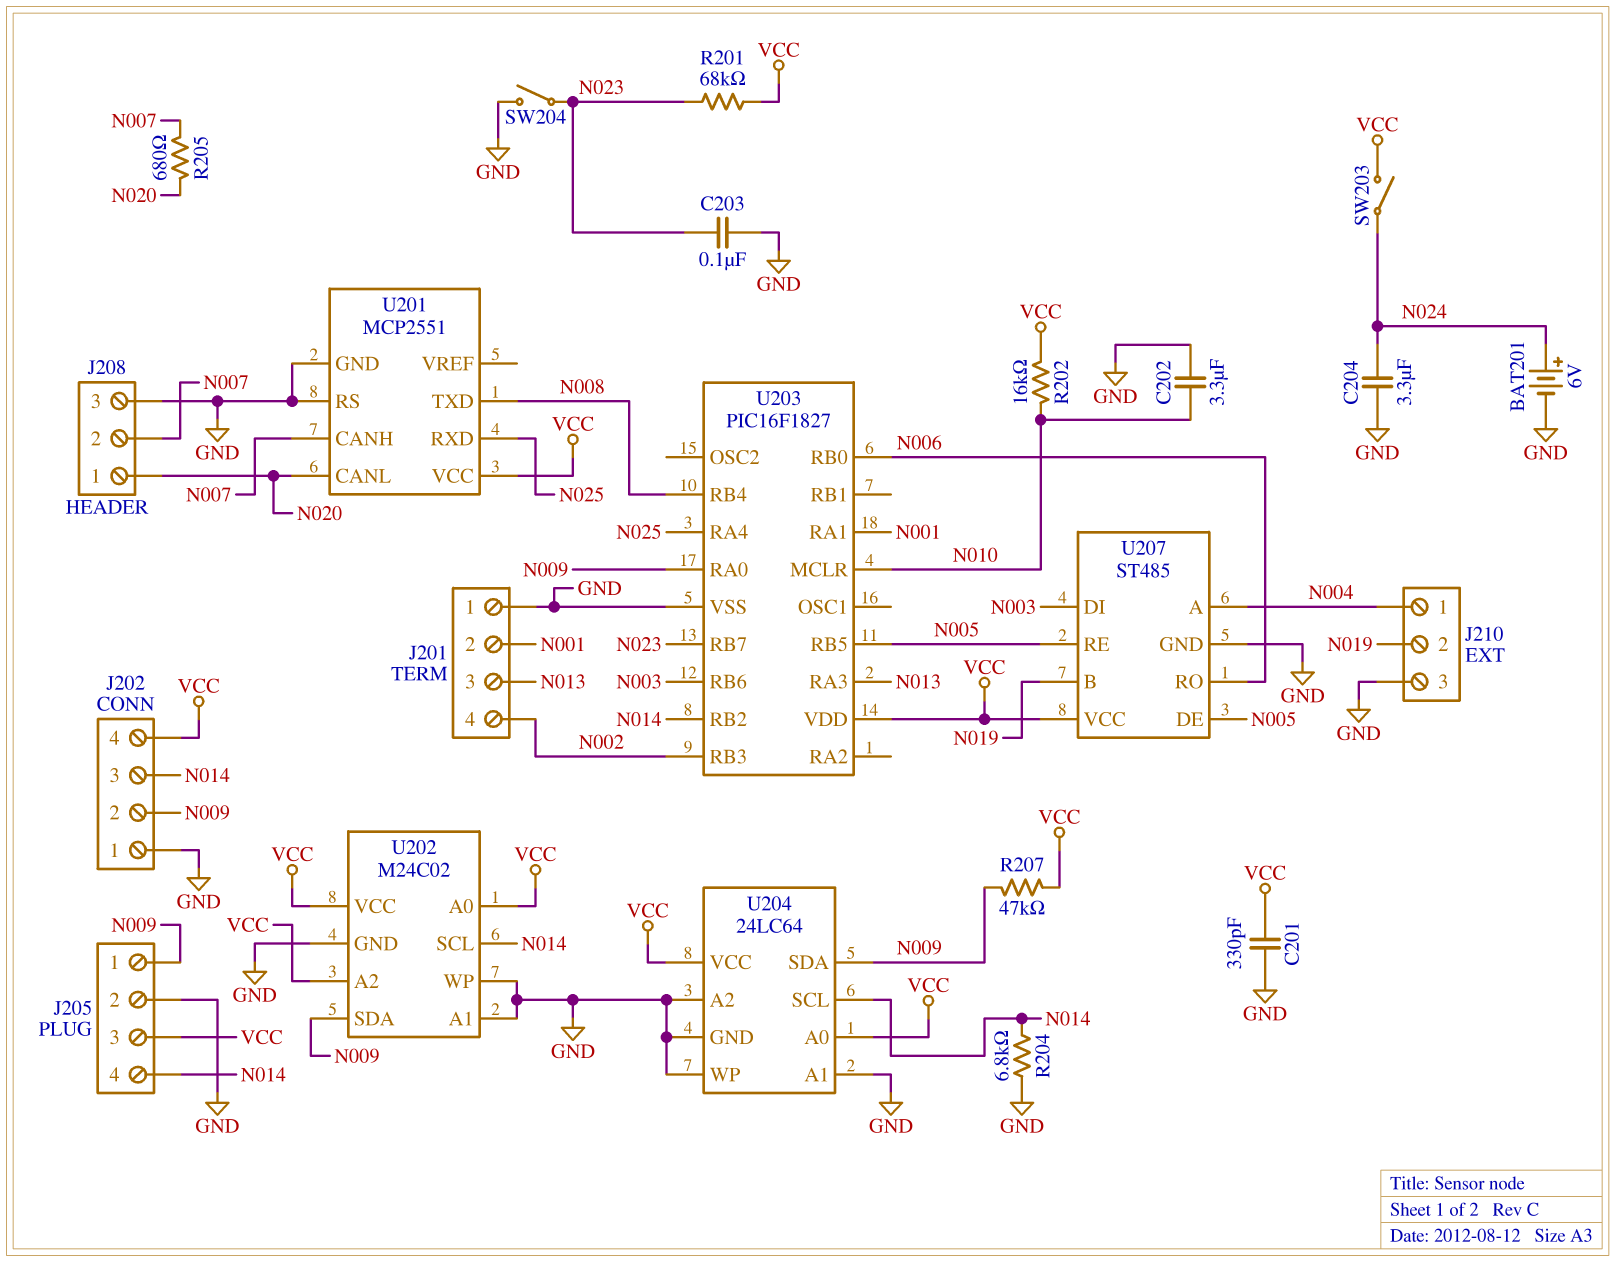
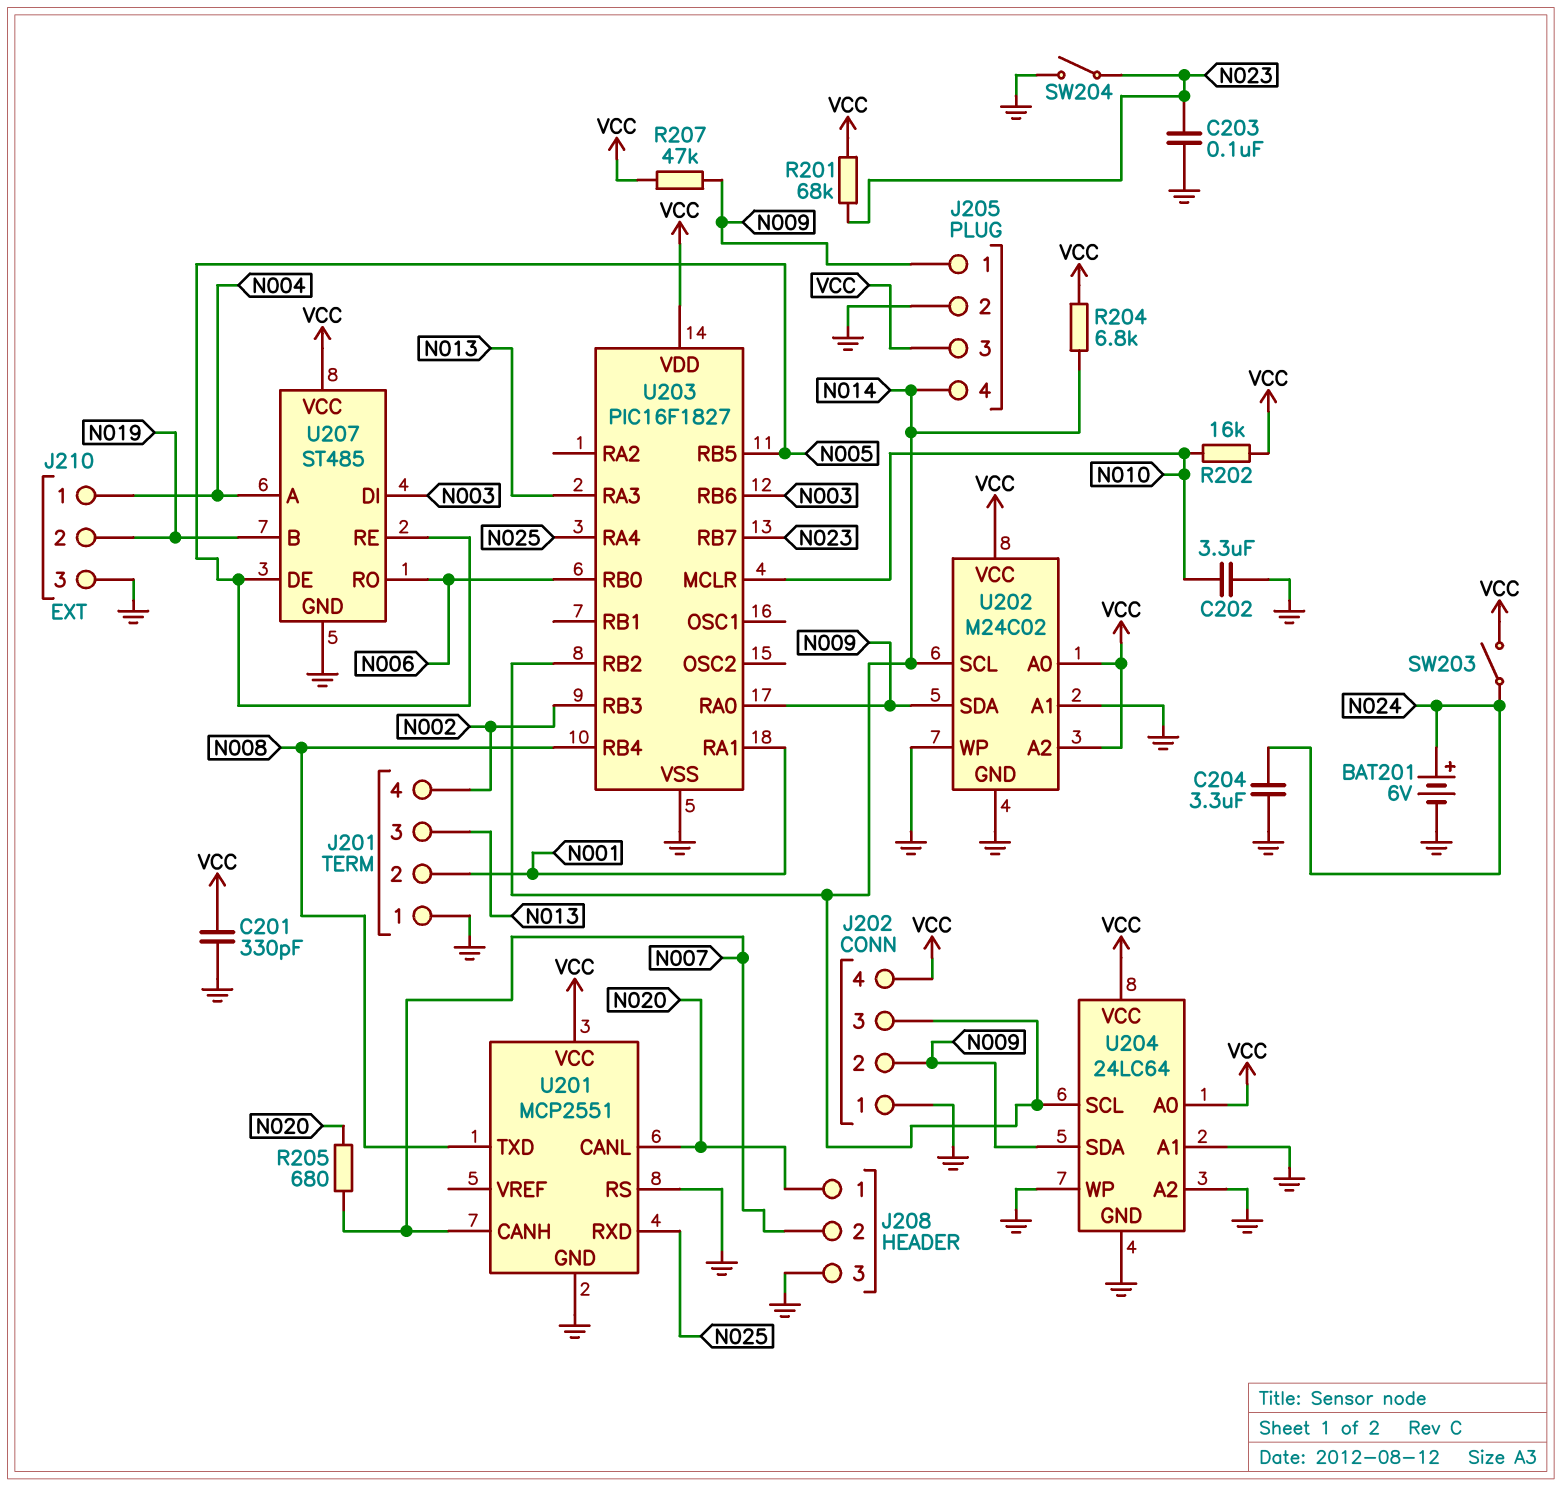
R204: 6.8k (GND, N014) -> 6.8k (N014, VCC)

